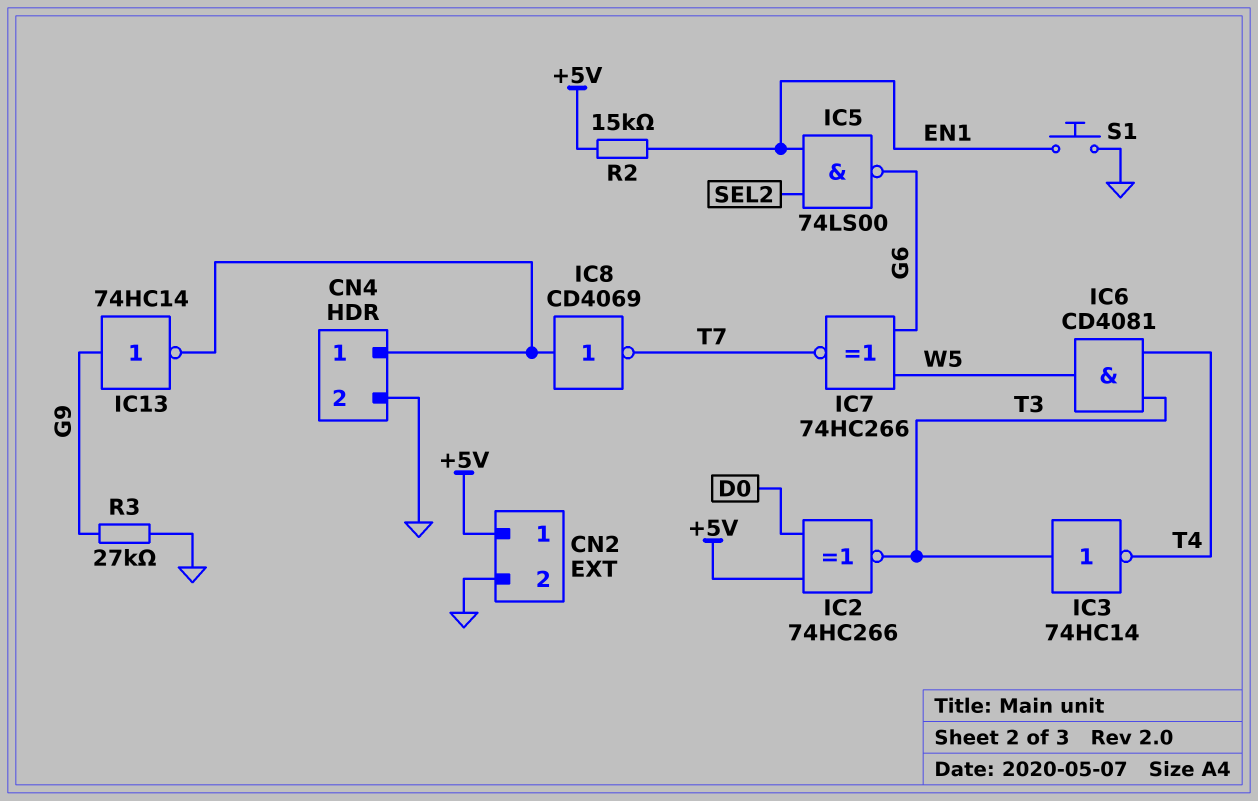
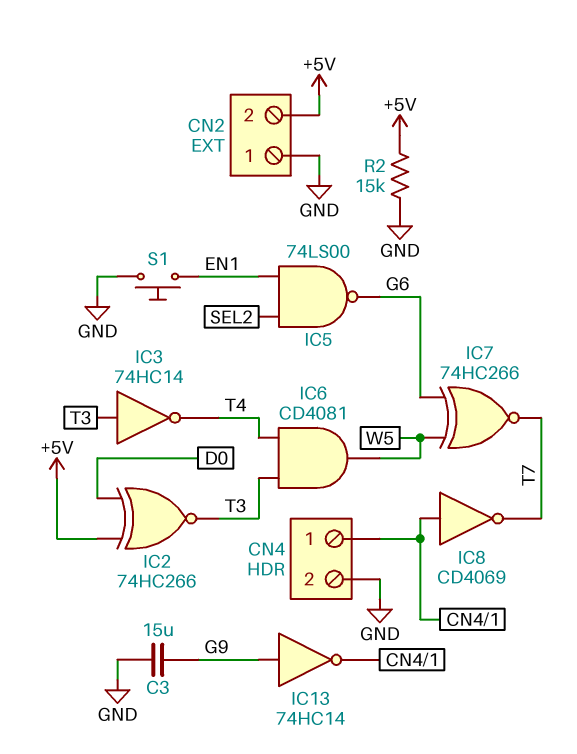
C3: none -> 15uF (G9, GND)
CN2 pin 1: +5V -> GND
CN2 pin 2: GND -> +5V
R2: 15k (+5V, EN1) -> 15k (+5V, GND)
R3: 27k (G9, GND) -> none

